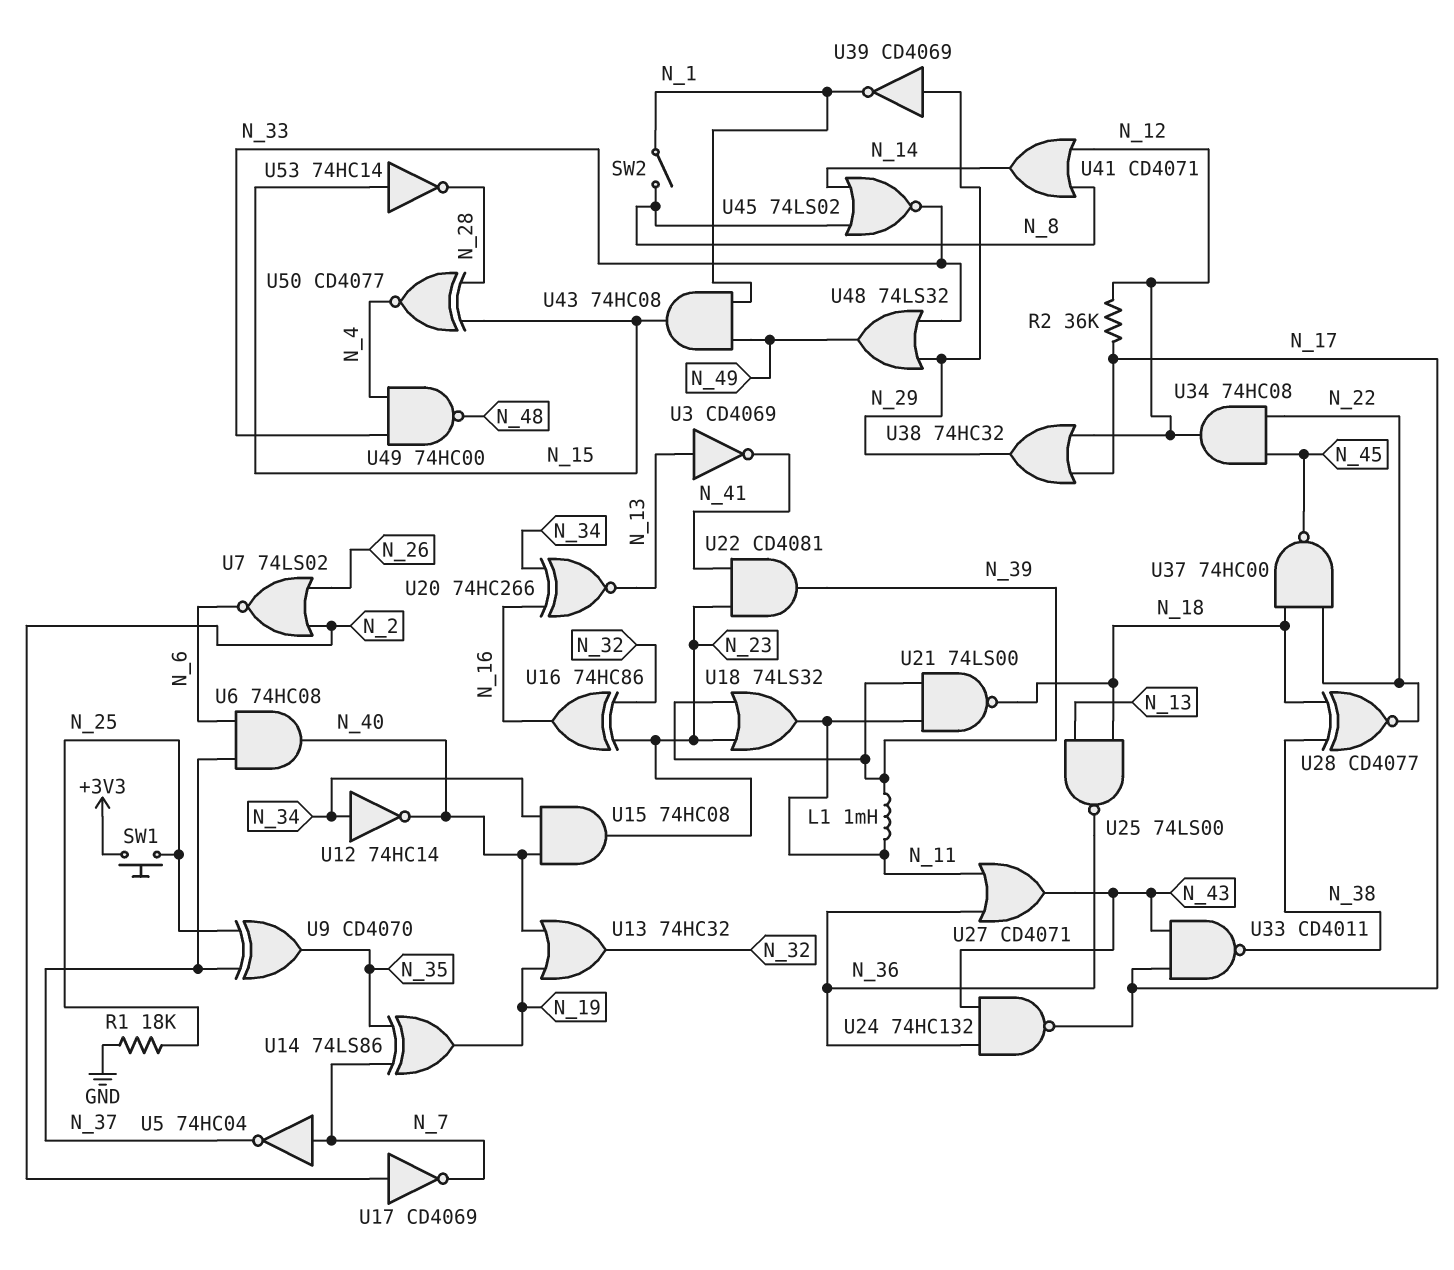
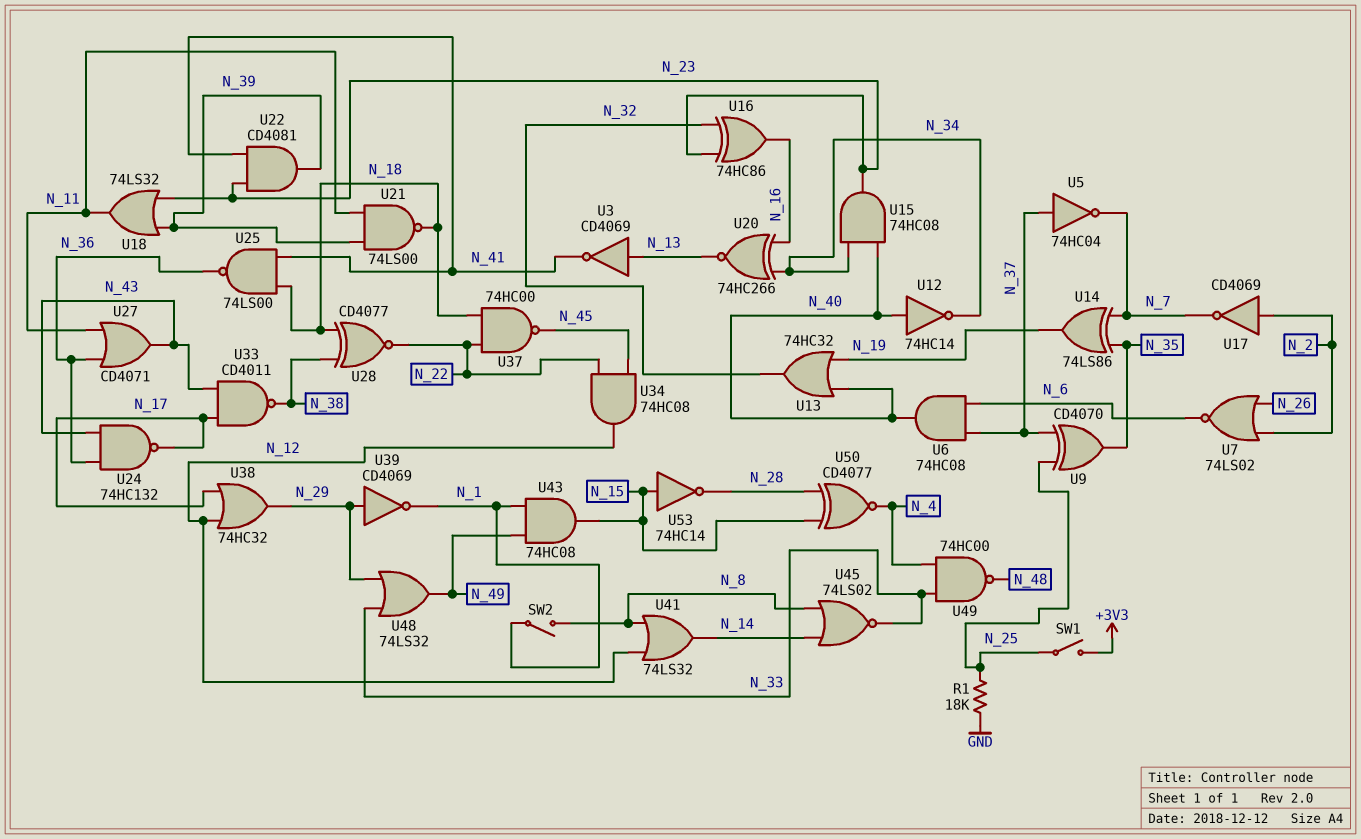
L1: 1mH (N_11, N_39) -> none
R2: 36k (N_12, N_17) -> none
SW1: button (+3V3, N_25) -> switch (+3V3, N_25)
U5: NOT 74HC04 (in N_7, out N_37) -> NOT 74HC04 (in N_37, out N_7)
U12: NOT 74HC14 (in N_34, out N_40) -> NOT 74HC14 (in N_40, out N_34)
U25: NAND 74LS00 (in N_13, in N_18, out N_36) -> NAND 74LS00 (in N_18, in N_41, out N_36)
U41: OR CD4071 (in N_8, in N_12, out N_14) -> OR 74LS32 (in N_8, in N_12, out N_14)

